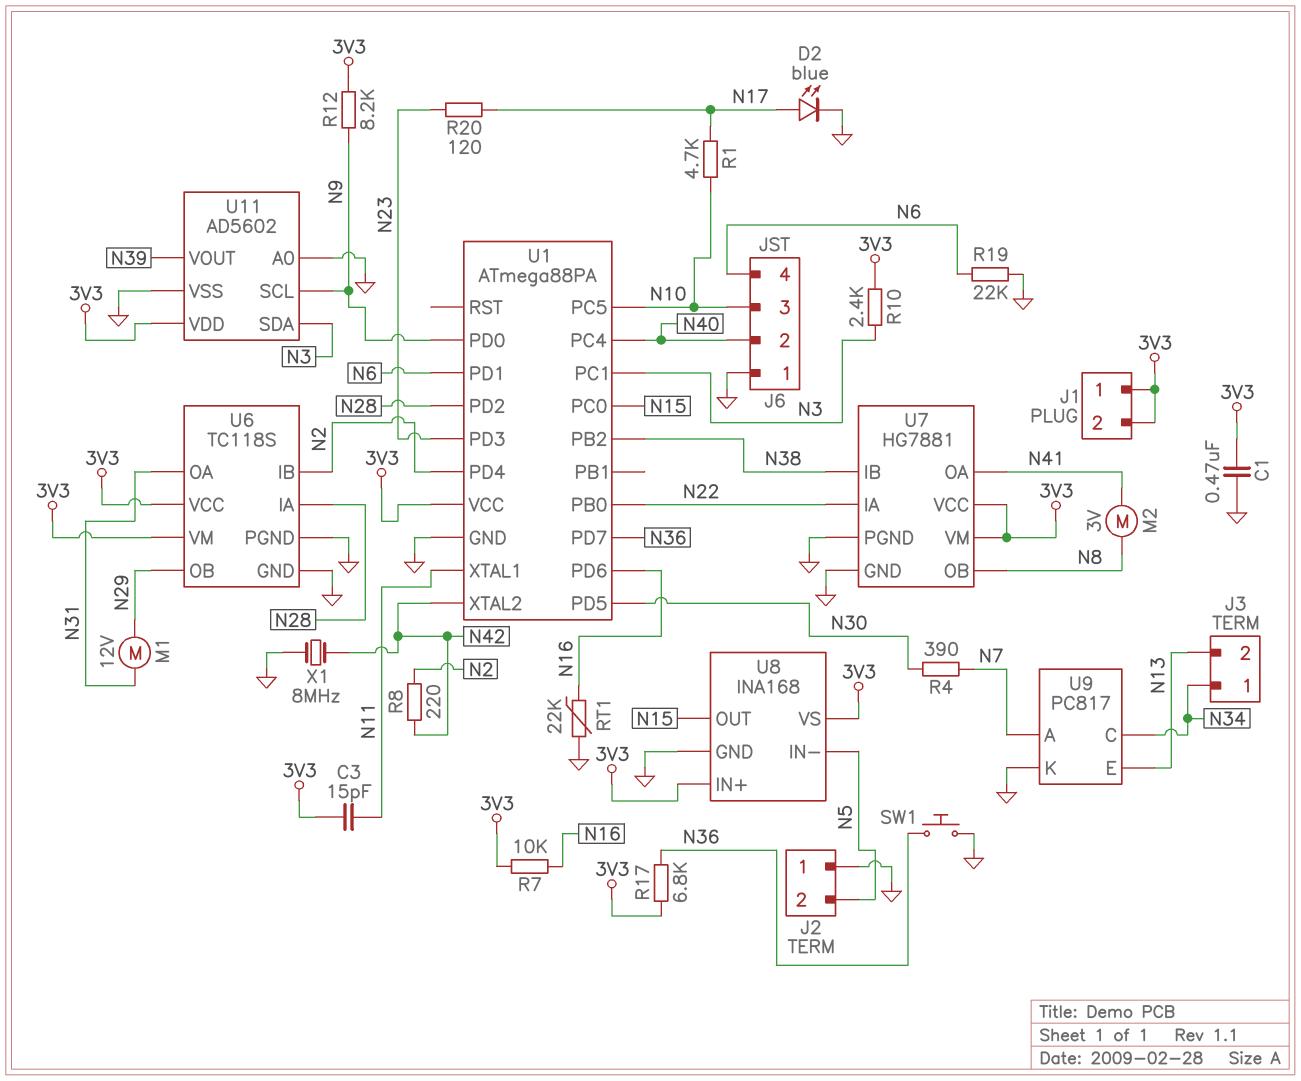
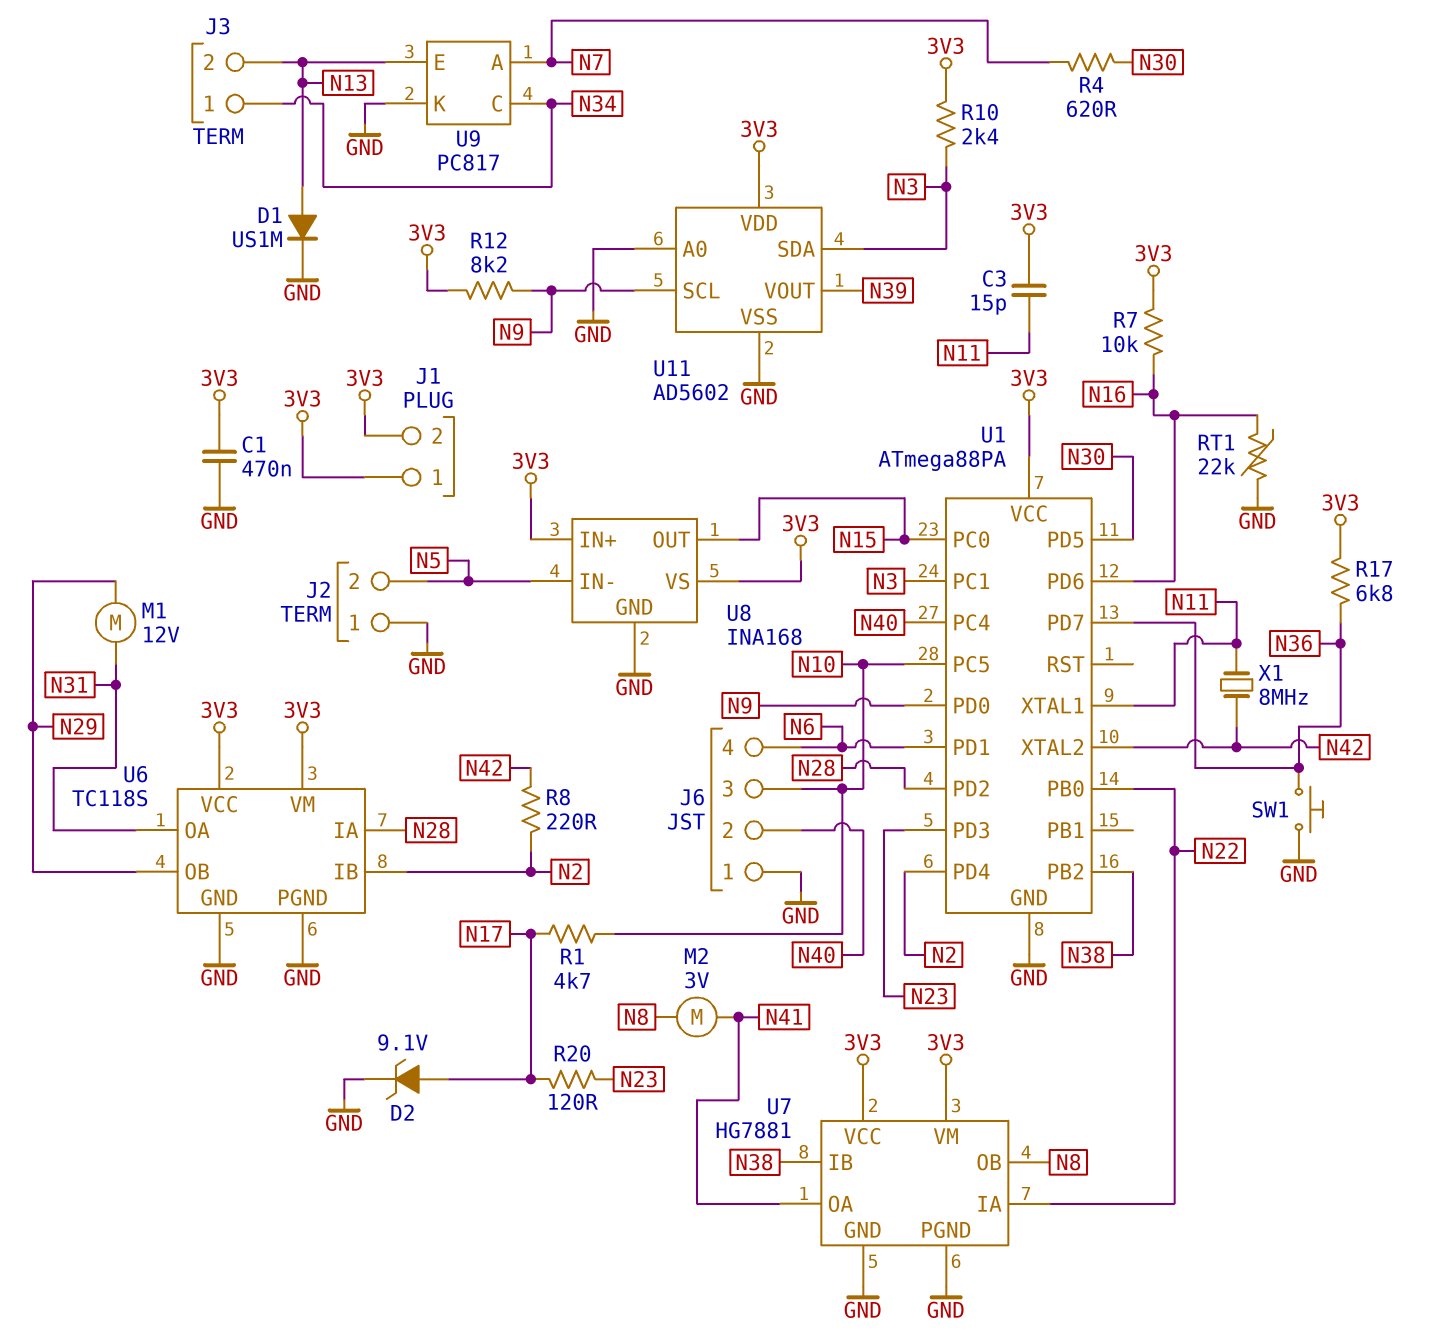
D1: none -> diode US1M (A N13, K GND)
D2: LED blue (A N17, K GND) -> zener 9.1V (A N17, K GND)
R4: 390 (N7, N30) -> 620 (N7, N30)
R19: 22k (GND, N6) -> none
X1: 8MHz (GND, N42) -> 8MHz (N11, N42)

